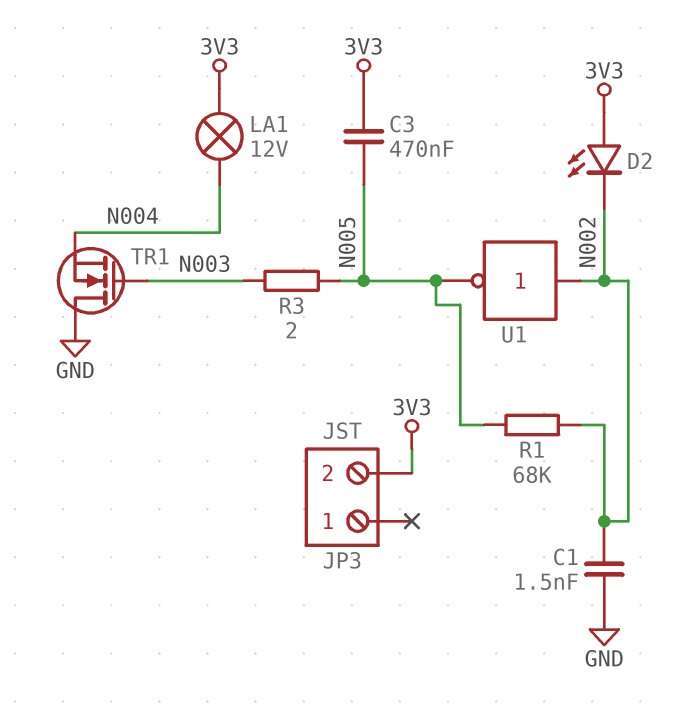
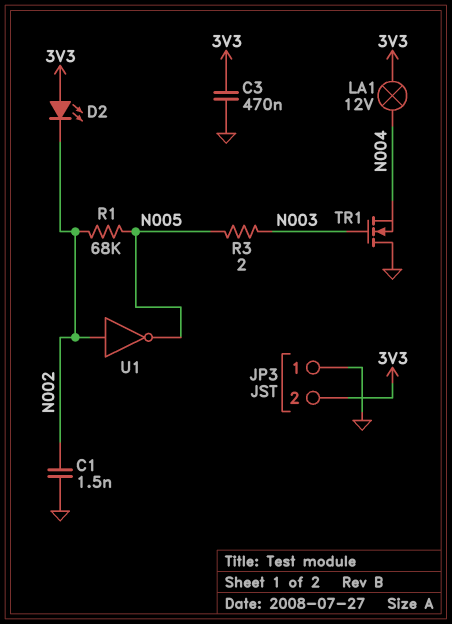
C3: 470nF (3V3, N005) -> 470nF (3V3, GND)
JP3 pin 1: none -> GND

